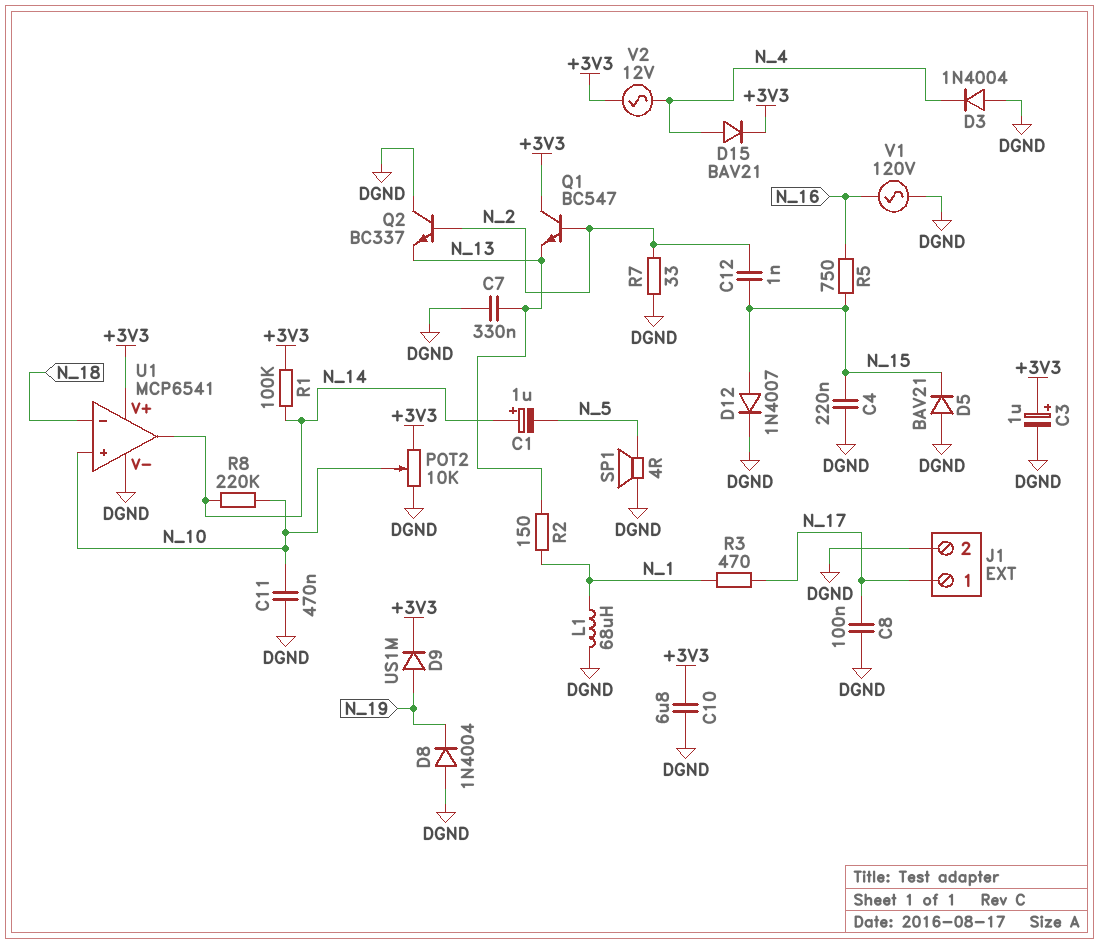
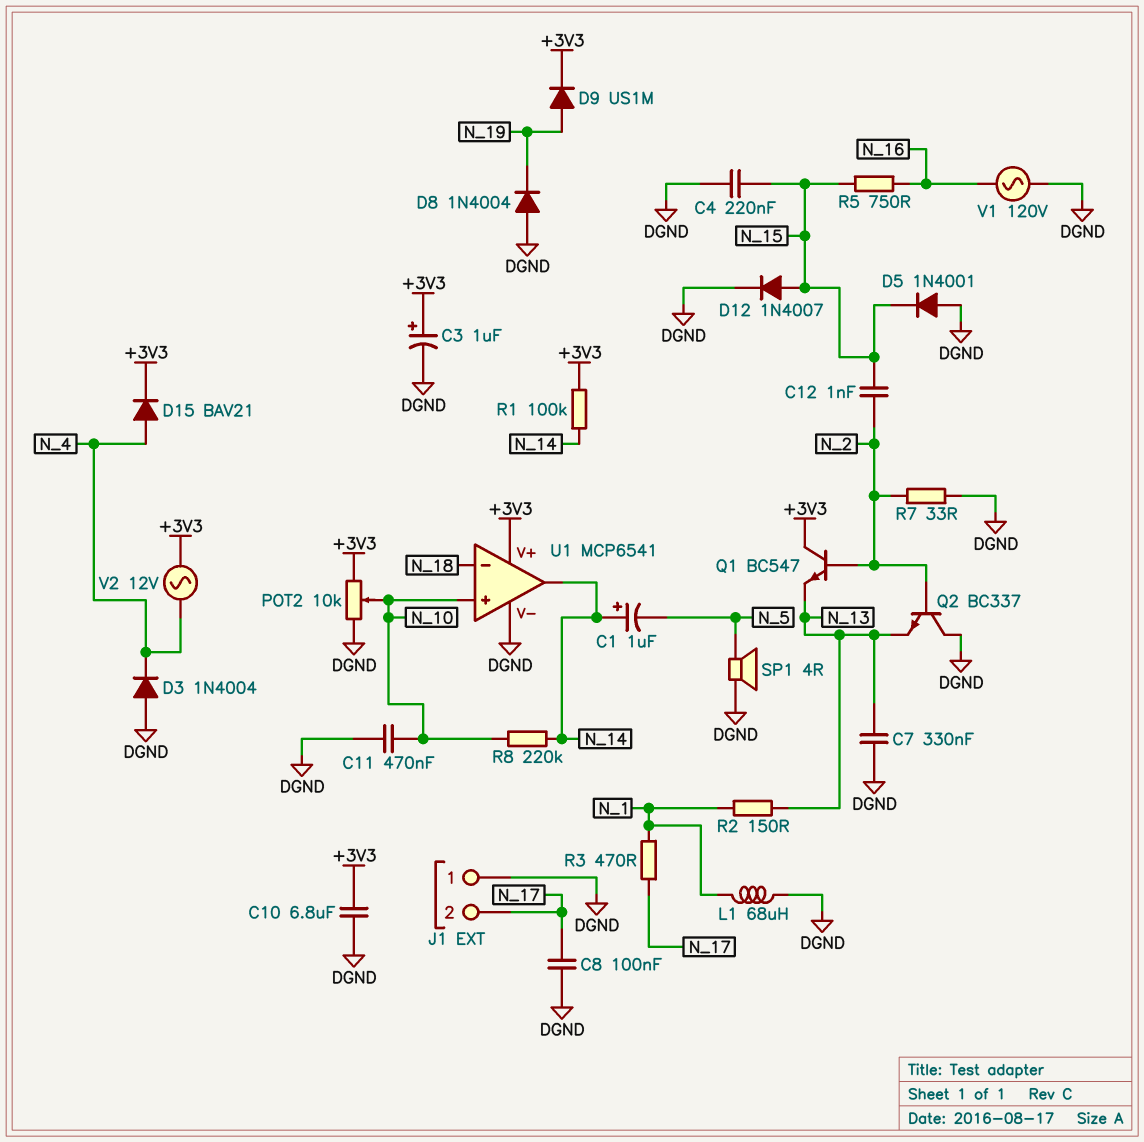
D5: diode BAV21 (A DGND, K N_15) -> diode 1N4001 (A DGND, K N_15)
J1 pin 1: N_17 -> DGND
J1 pin 2: DGND -> N_17

